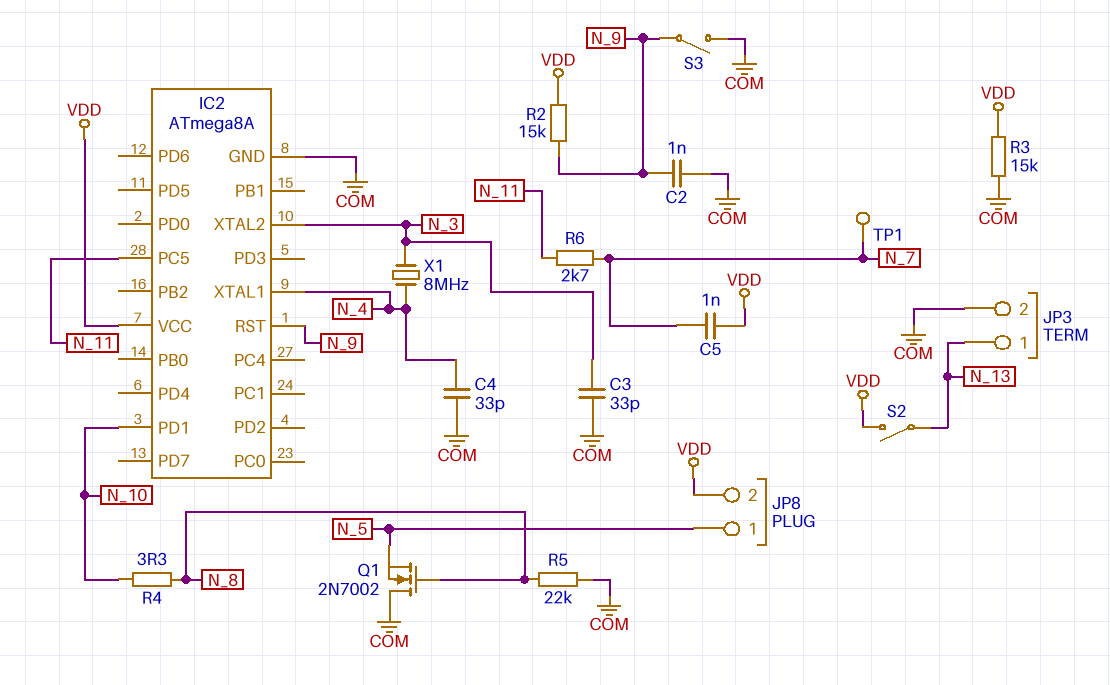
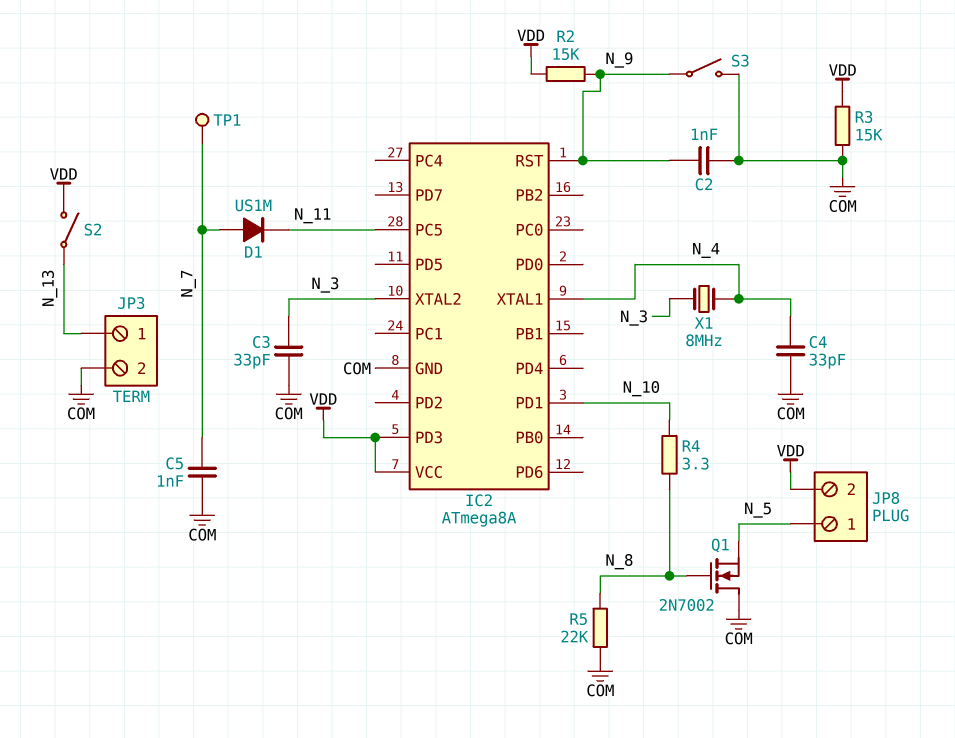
C5: 1nF (N_7, VDD) -> 1nF (COM, N_7)
D1: none -> diode US1M (A N_7, K N_11)
IC2 pin PD3: none -> VDD
R6: 2.7k (N_7, N_11) -> none

